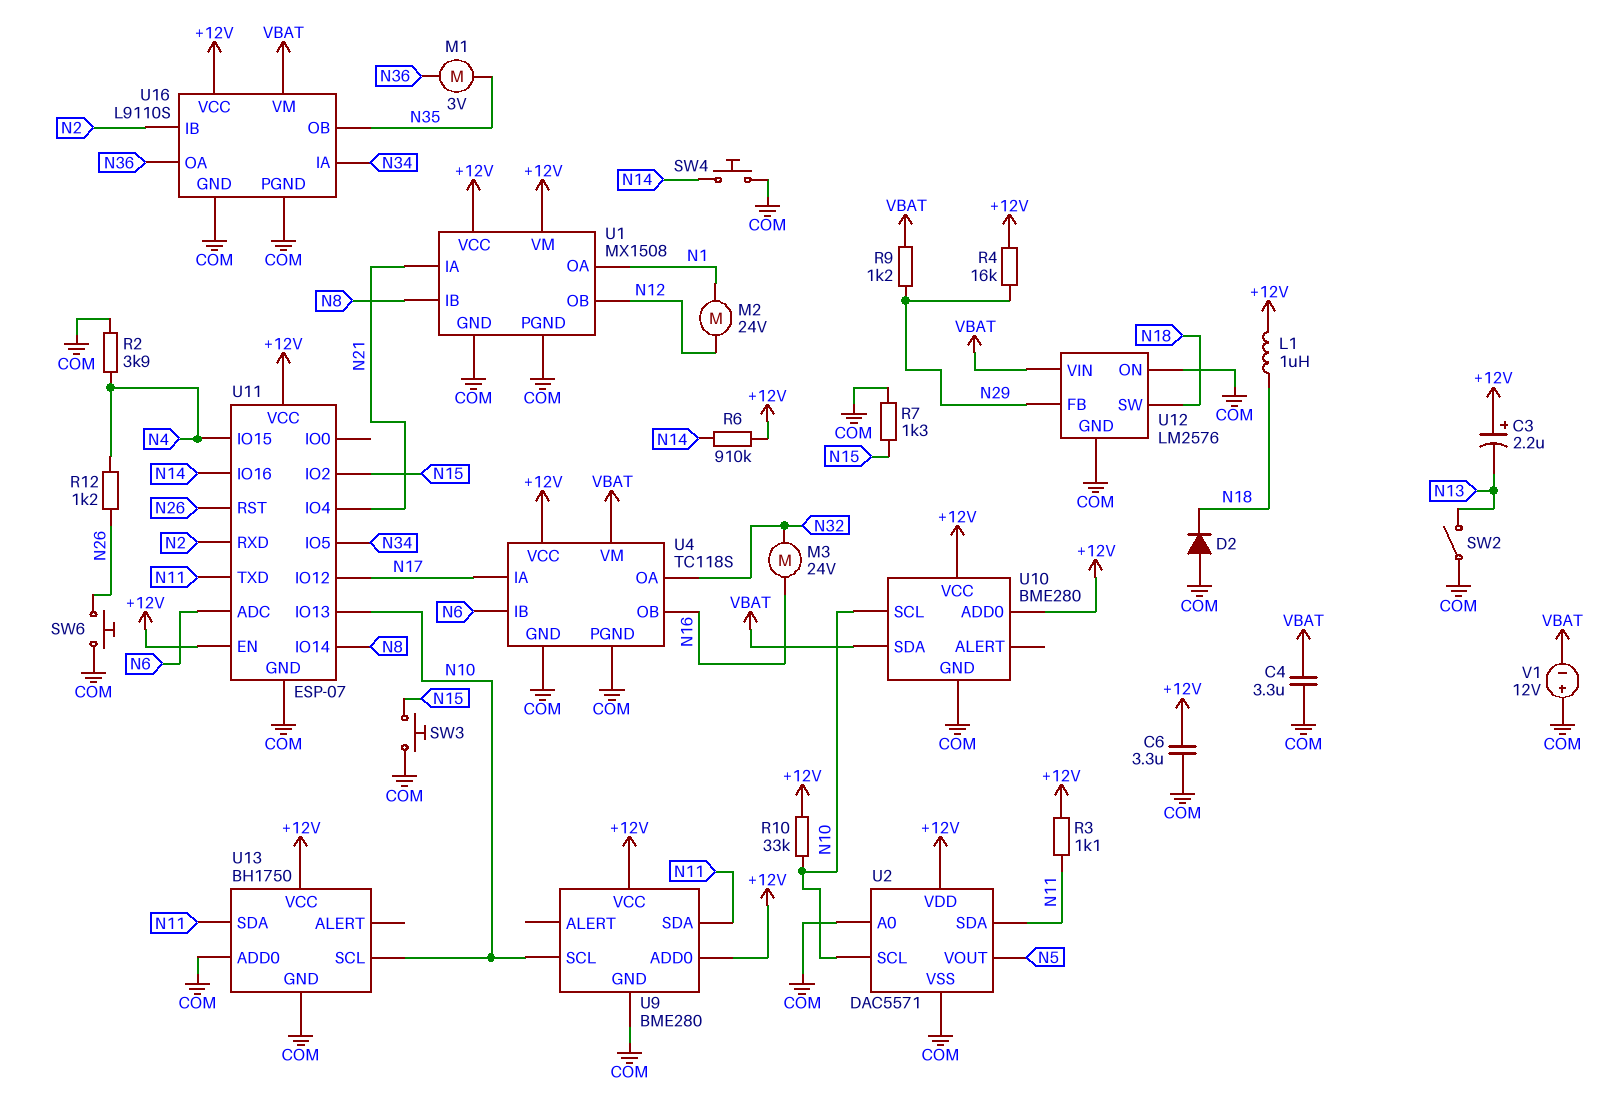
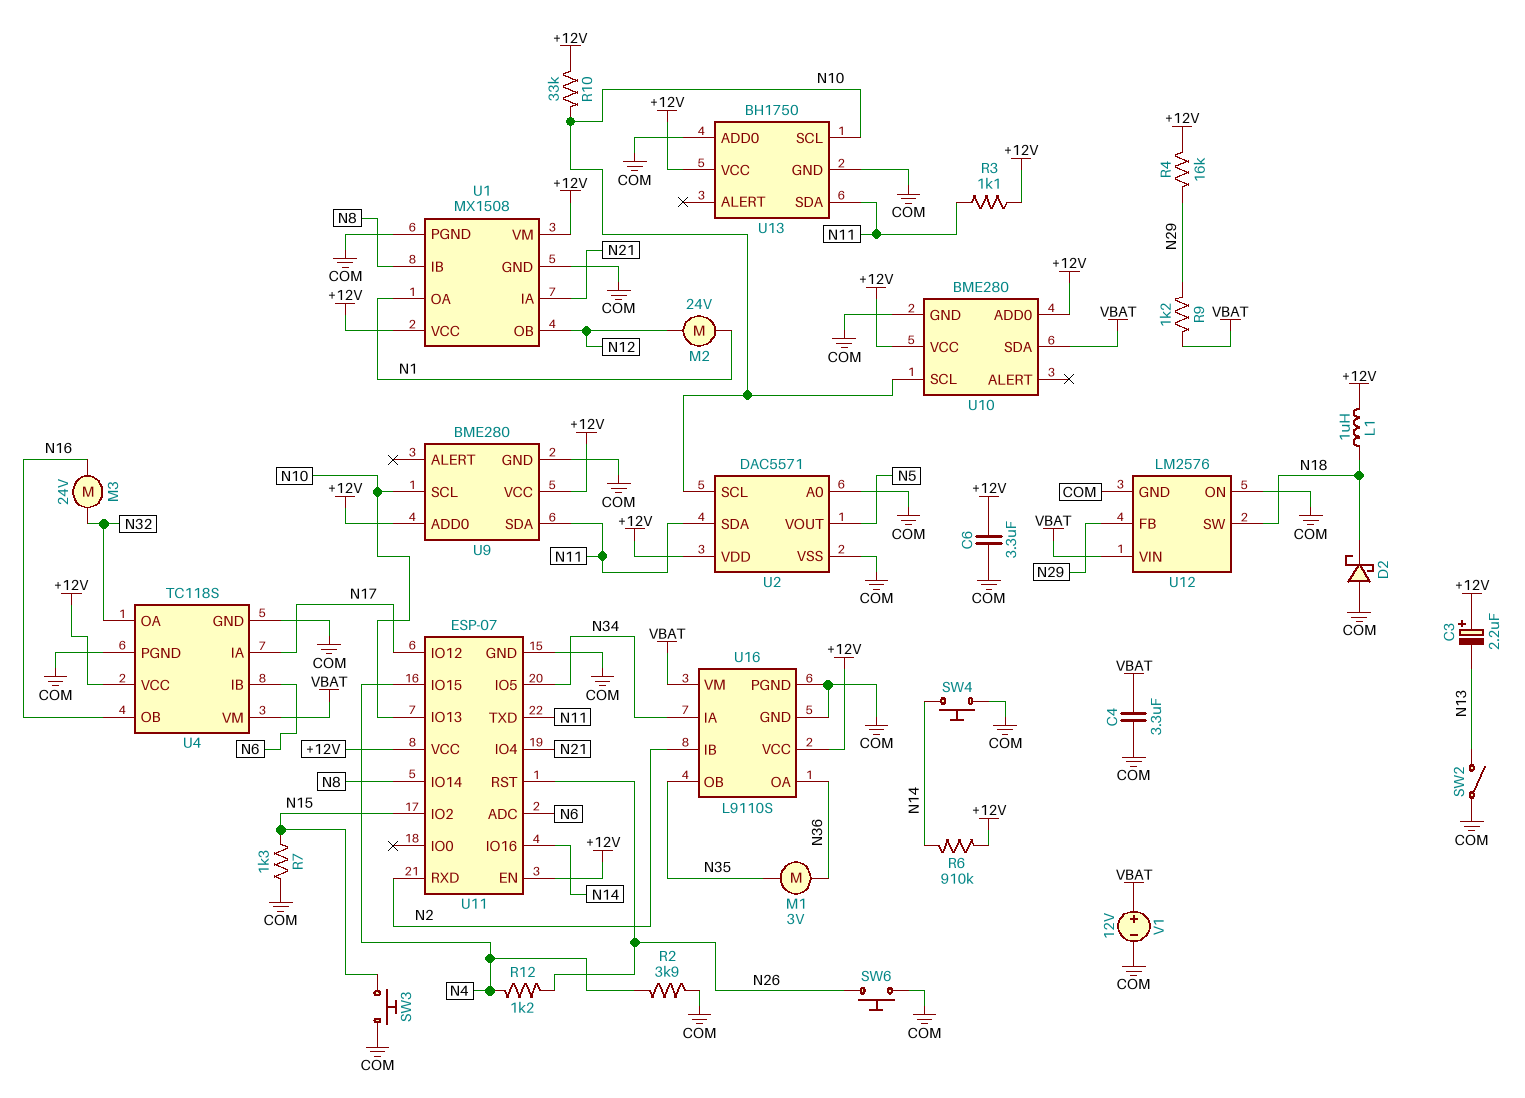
D2: diode (A COM, K N18) -> schottky (A COM, K N18)
V1: 12V (plus COM, minus VBAT) -> 12V (plus VBAT, minus COM)

